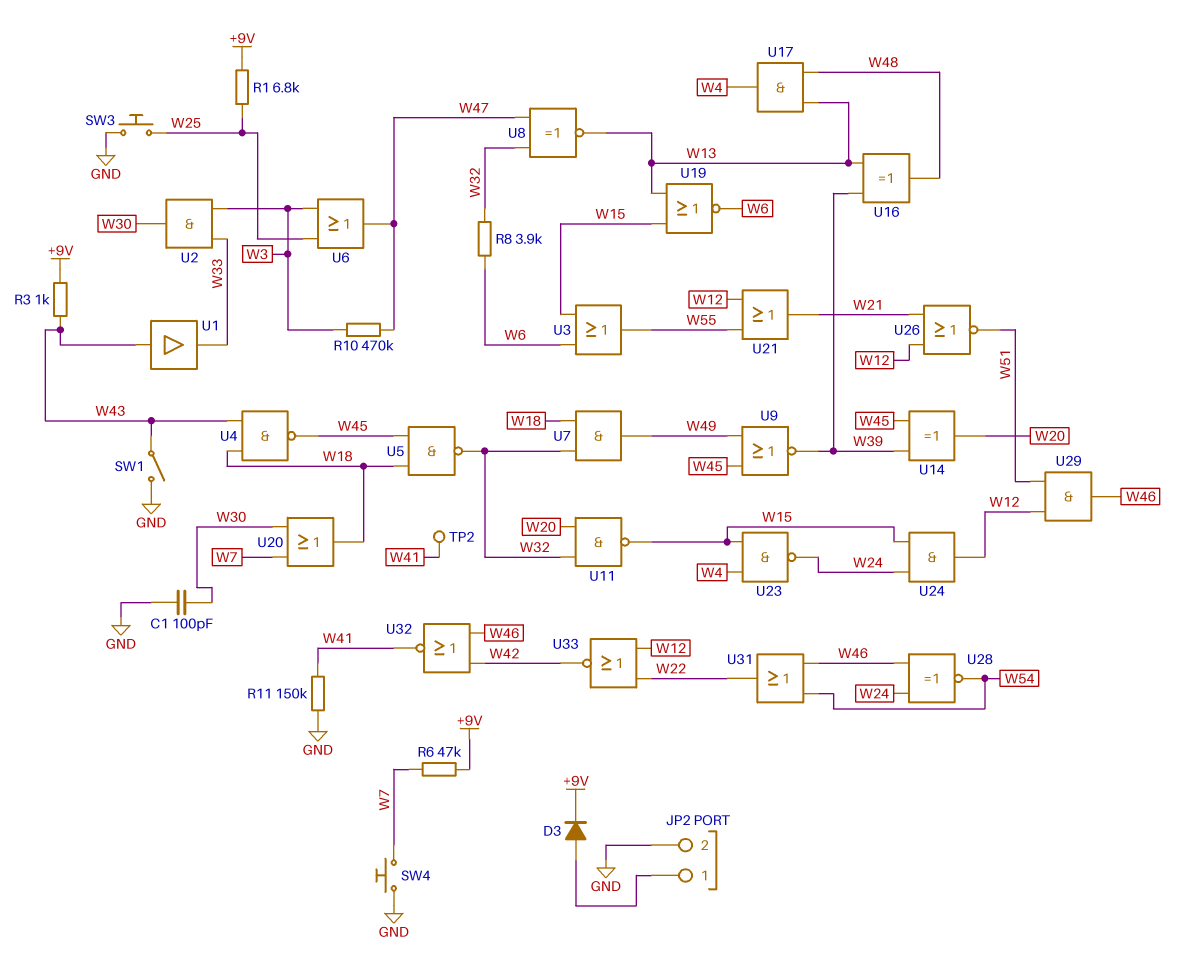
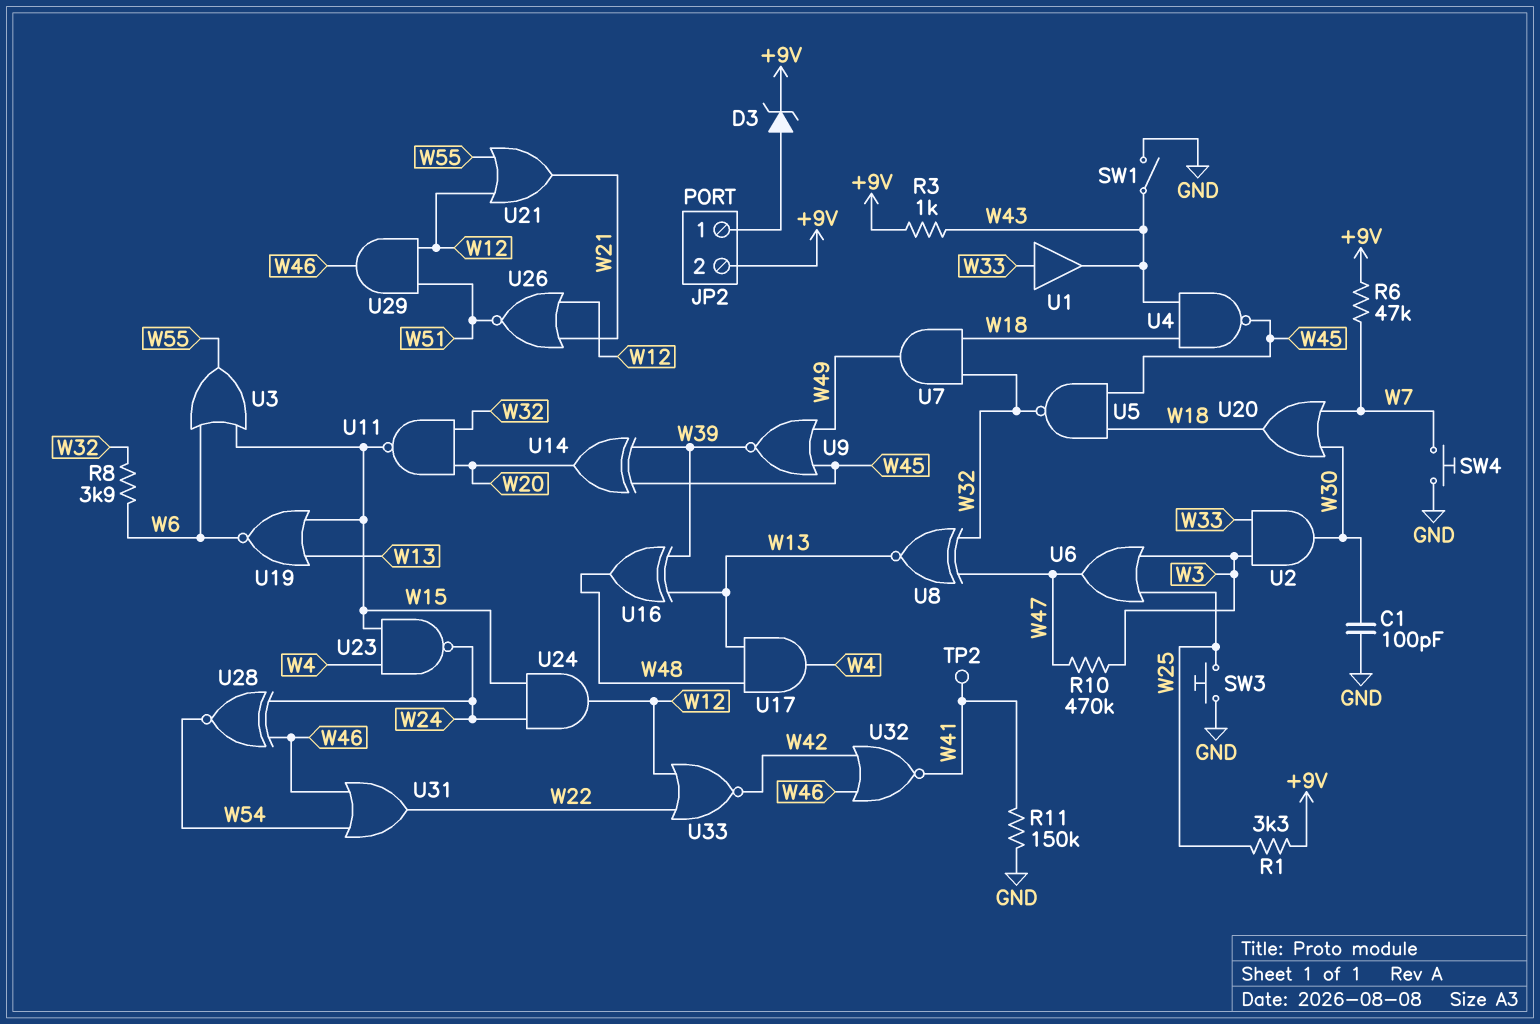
D3: diode (A JP2/1, K +9V) -> zener (A JP2/1, K +9V)
JP2 pin 2: GND -> +9V
R1: 6.8k (+9V, W25) -> 3.3k (+9V, W25)
U1: buffer (in W43, out W33) -> buffer (in W33, out W43)

